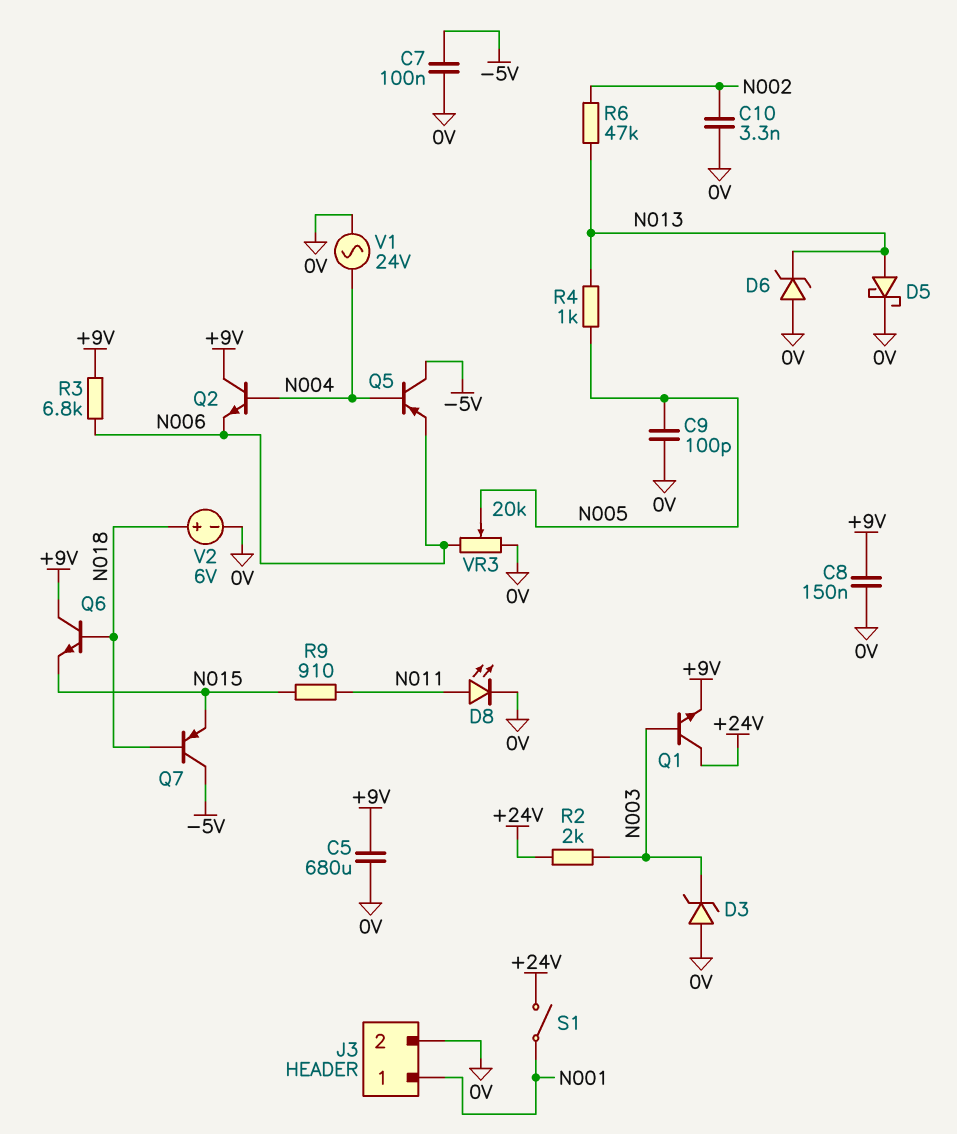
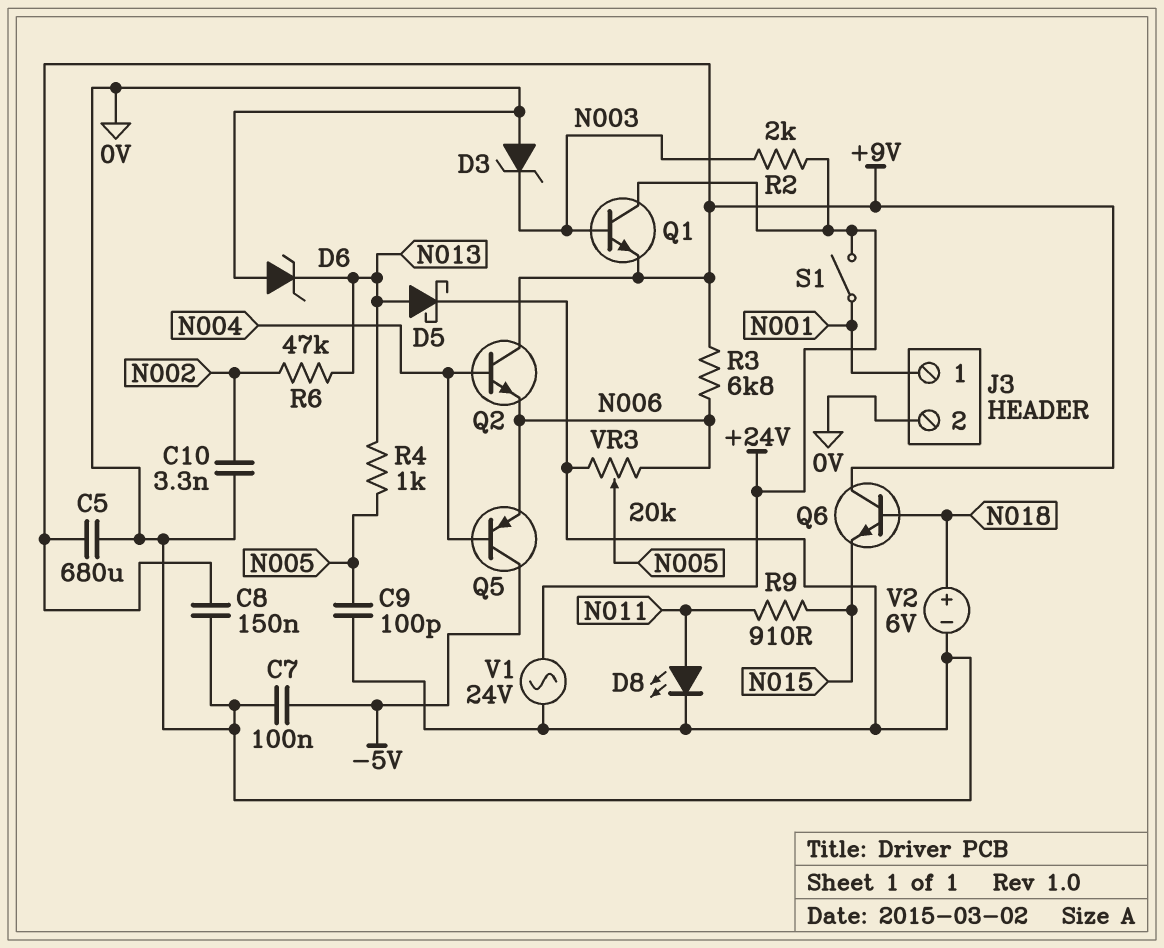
Q7: PNP (B N018, C -5V, E N015) -> none
V1: AC 24V (0V, N004) -> AC 24V (+24V, 0V)

